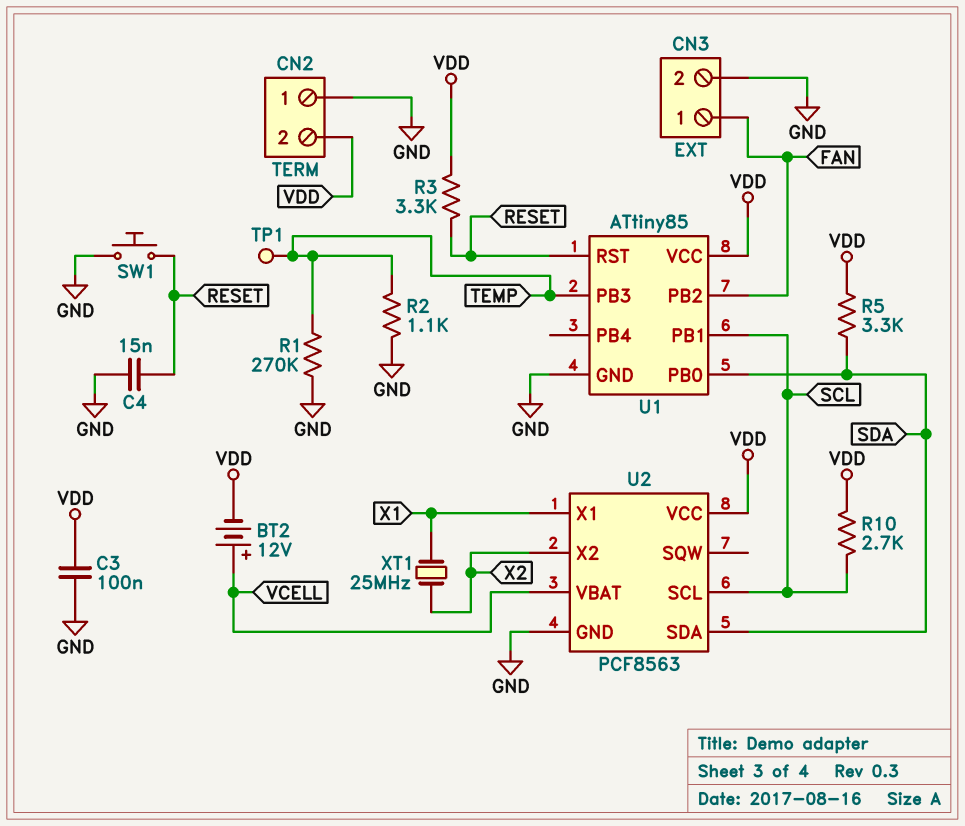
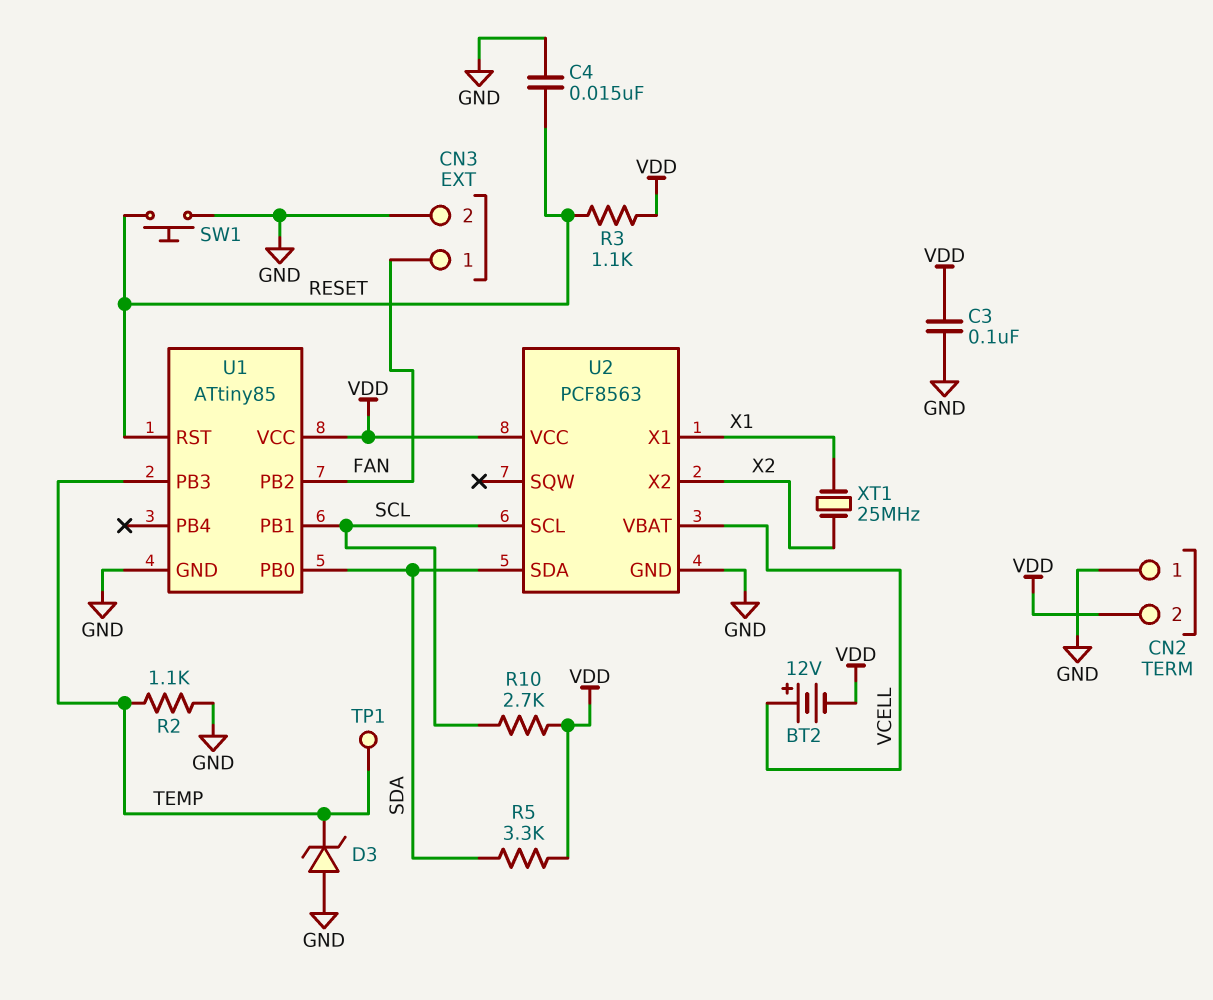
D3: none -> zener (A GND, K TEMP)
R1: 270k (GND, TEMP) -> none
R3: 3.3k (RESET, VDD) -> 1.1k (RESET, VDD)

